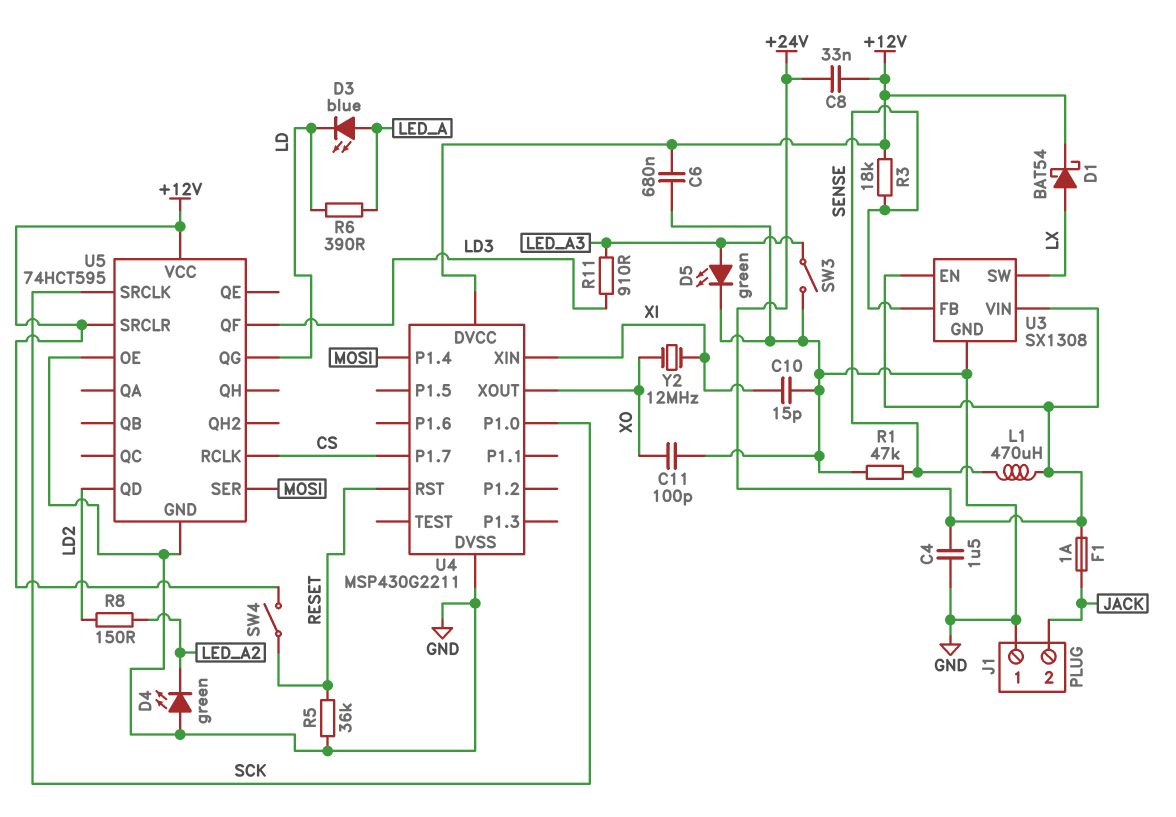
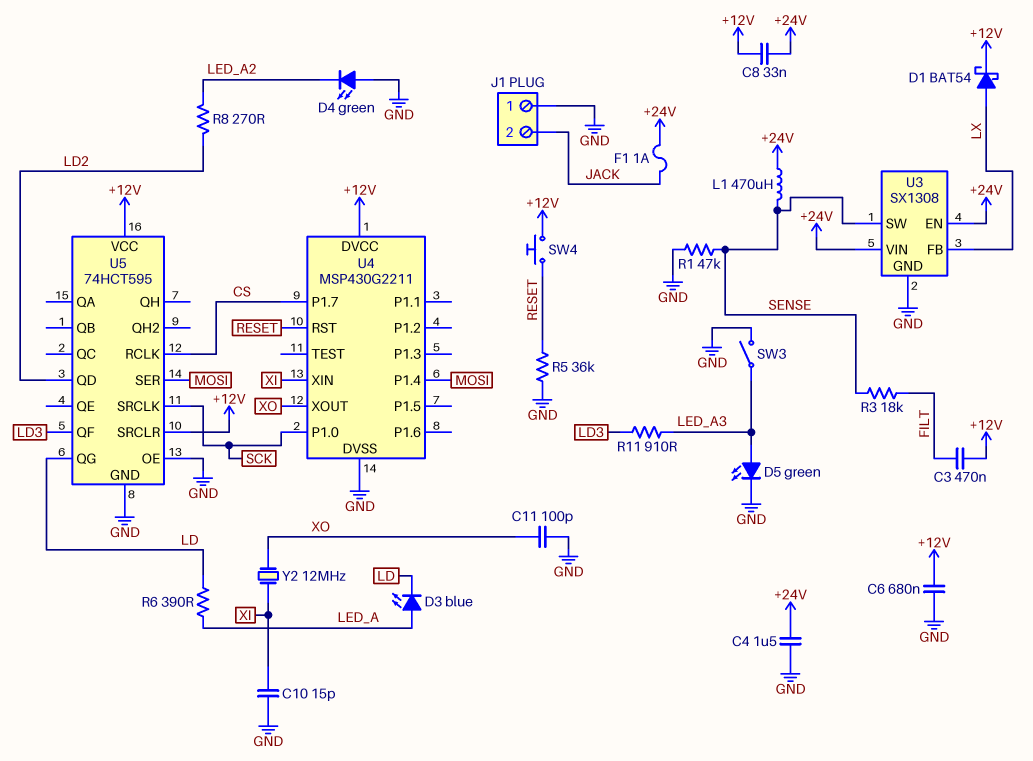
C3: none -> 470nF (+12V, FILT)
R3: 18k (+12V, SENSE) -> 18k (FILT, SENSE)
R8: 150 (LD2, LED_A2) -> 270 (LD2, LED_A2)
SW4: switch (+12V, RESET) -> button (+12V, RESET)
U3 pin FB: SENSE -> LX
U3 pin SW: LX -> SENSE

